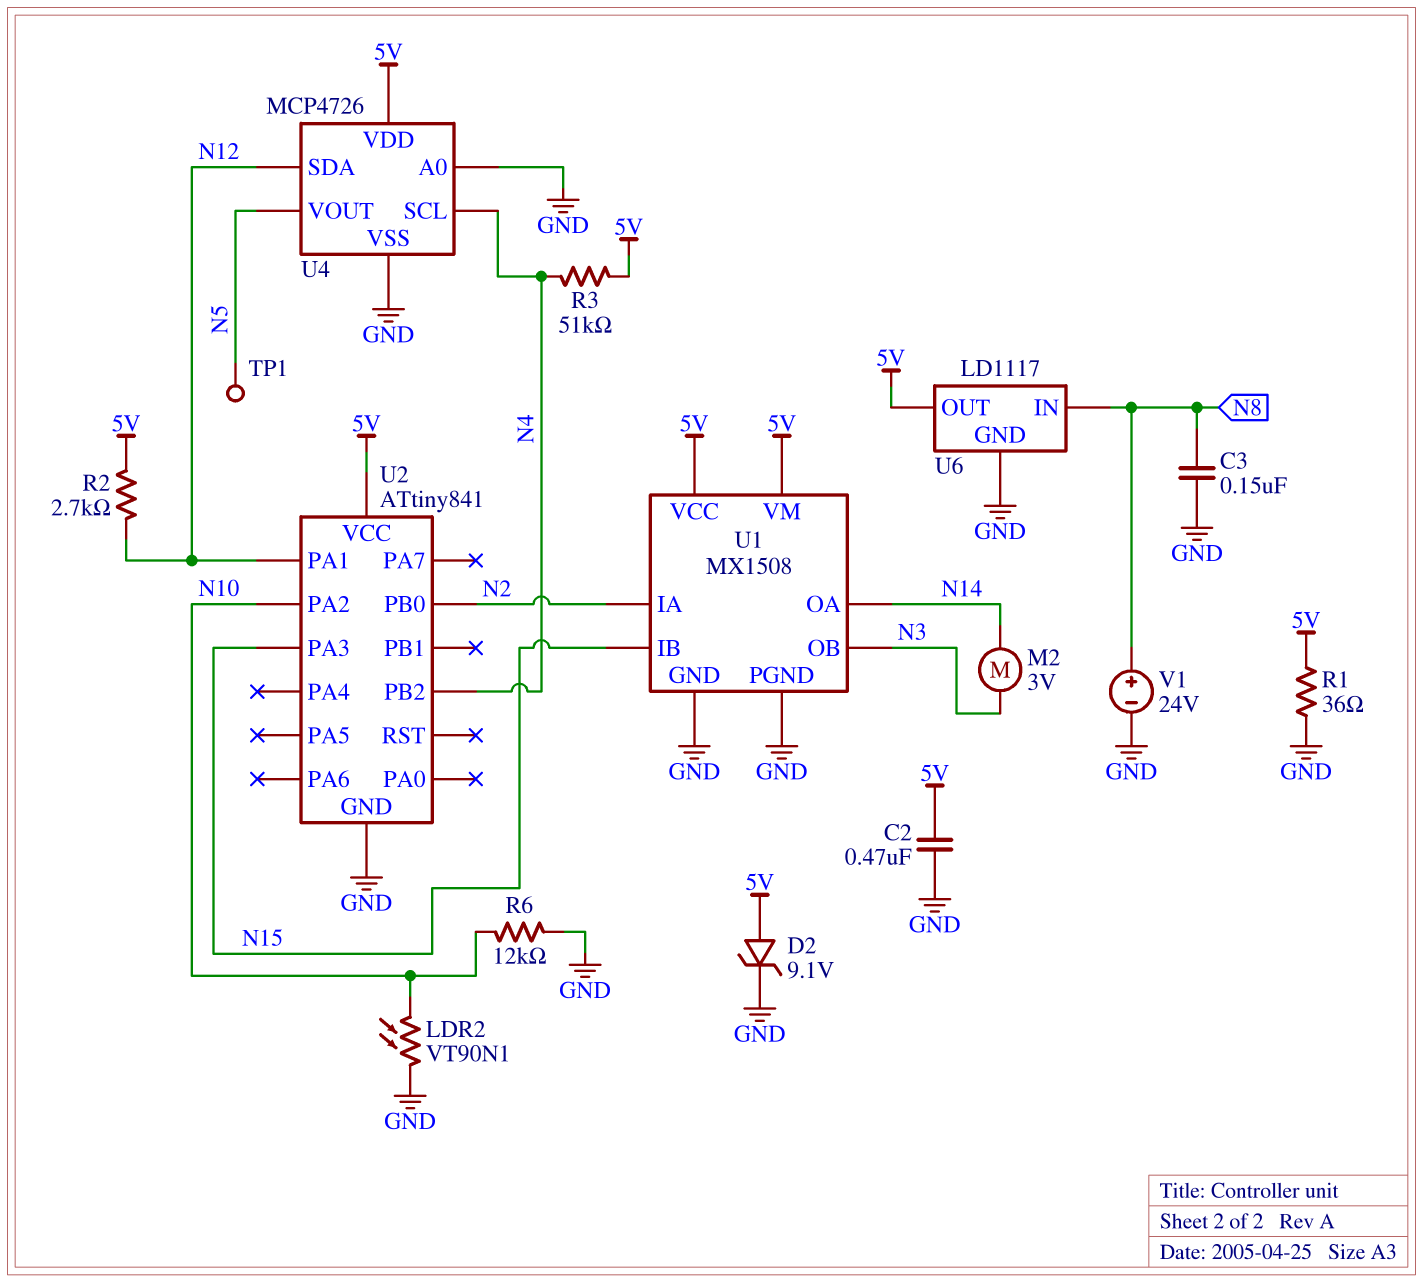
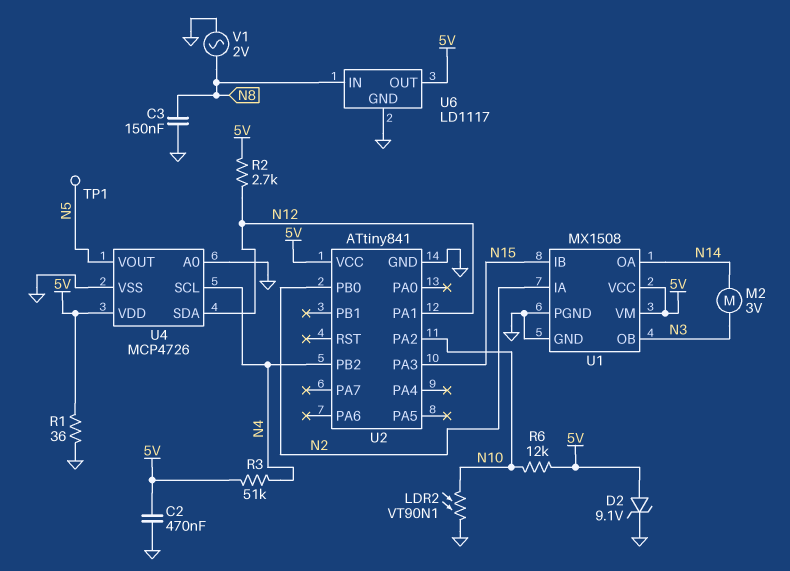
R6: 12k (GND, N10) -> 12k (5V, N10)
V1: 24V (plus N8, minus GND) -> AC 2V (GND, N8)

